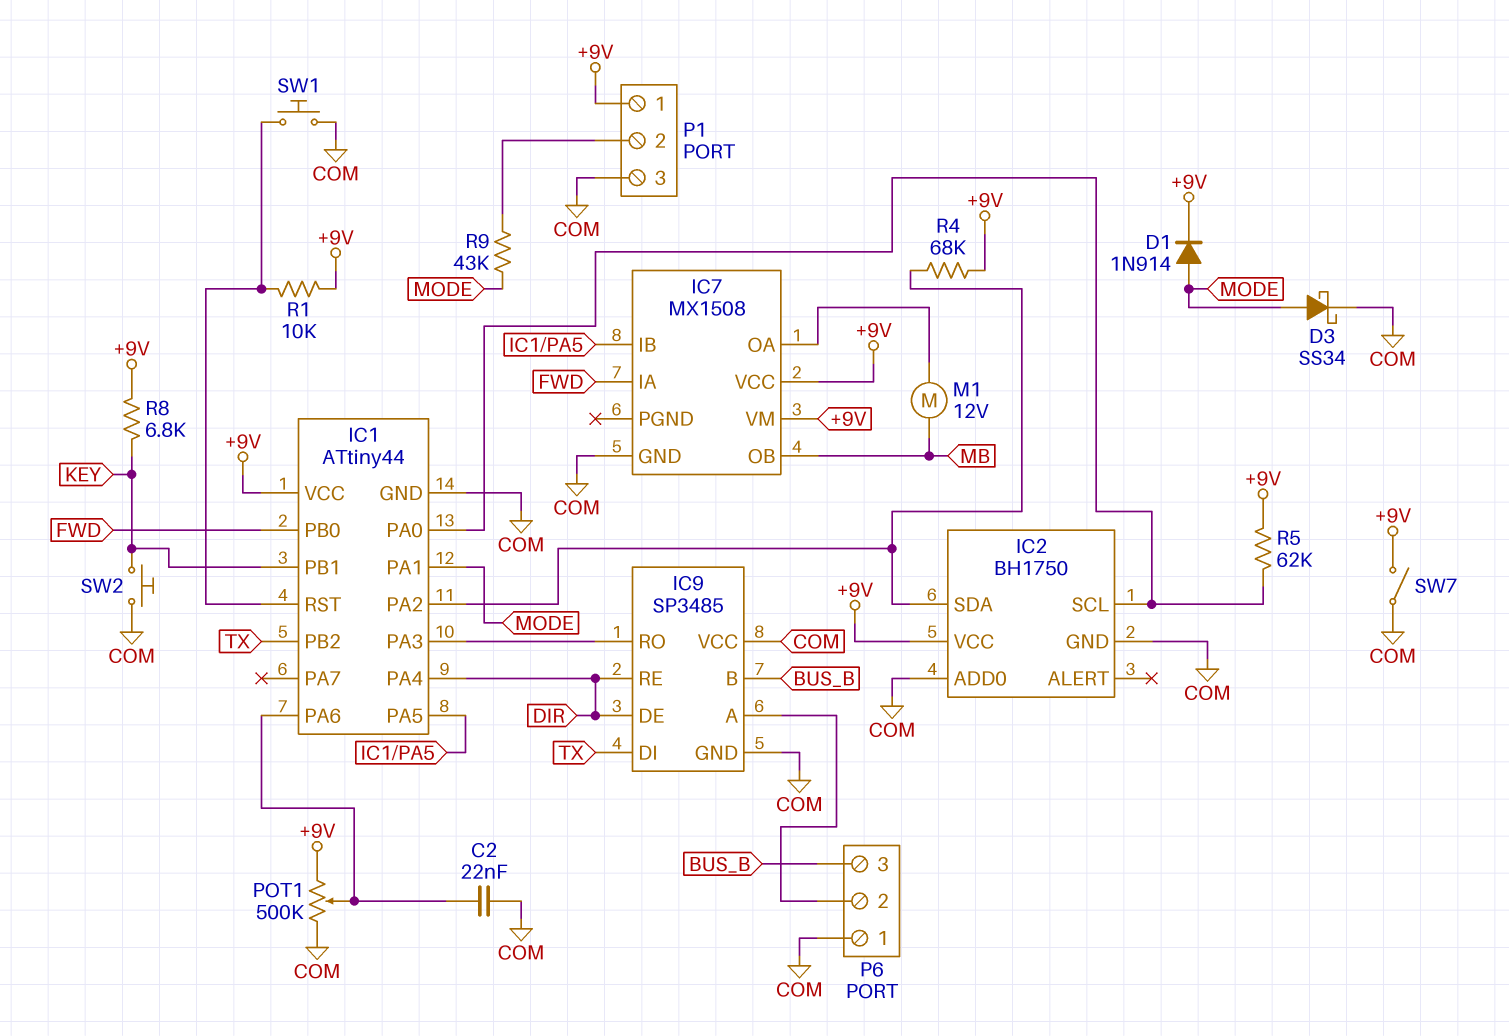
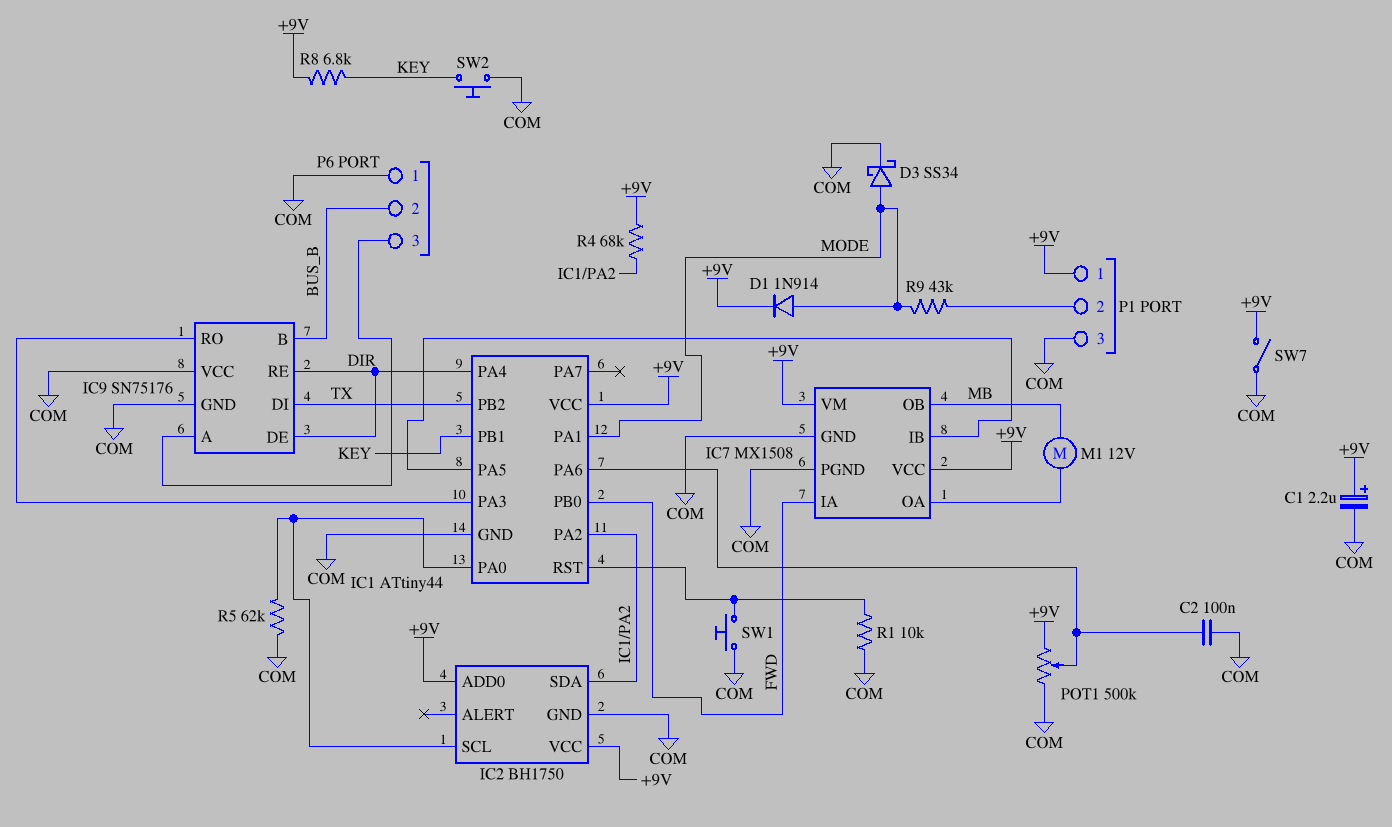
C1: none -> 2.2uF (plus +9V, minus COM)
C2: 22nF (COM, IC1/PA6) -> 100nF (COM, IC1/PA6)
IC2 pin ADD0: COM -> +9V
IC7 pin PGND: none -> COM
IC9: SP3485 -> SN75176
P6 pin 2: IC9/A -> BUS_B
P6 pin 3: BUS_B -> IC9/A
R1: 10k (+9V, IC1/RST) -> 10k (COM, IC1/RST)
R5: 62k (+9V, IC1/PA0) -> 62k (COM, IC1/PA0)

